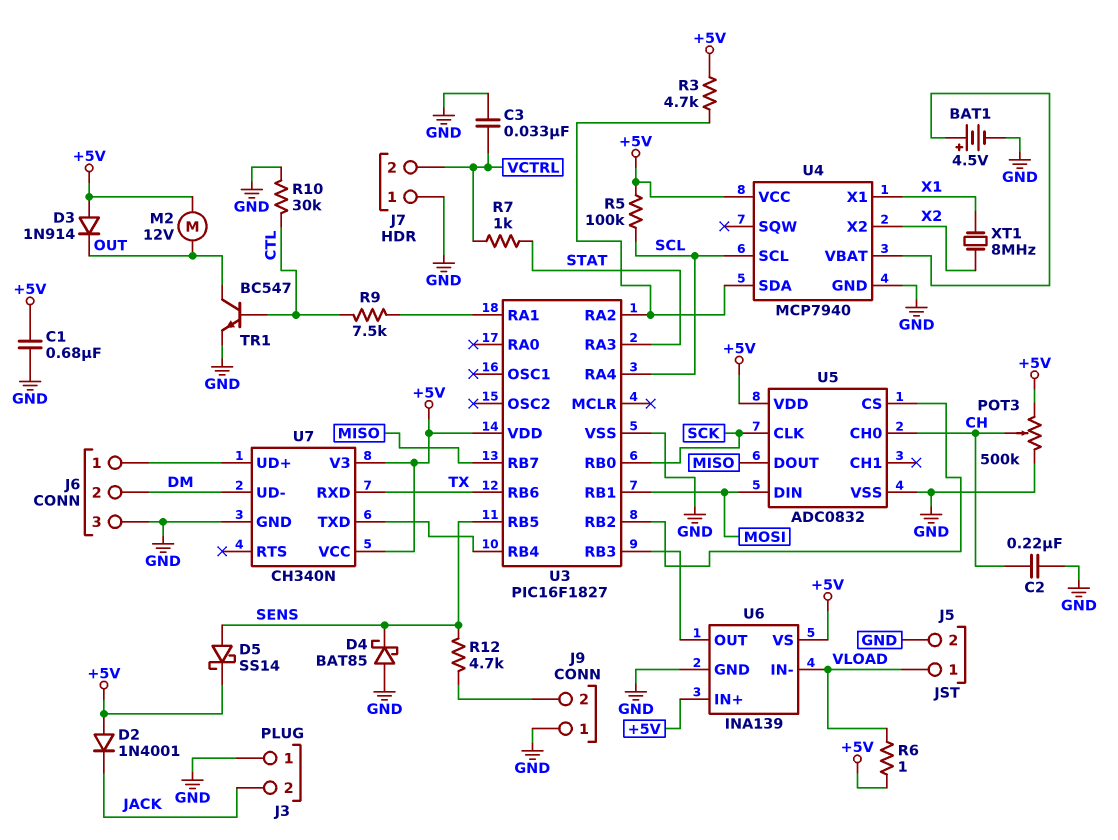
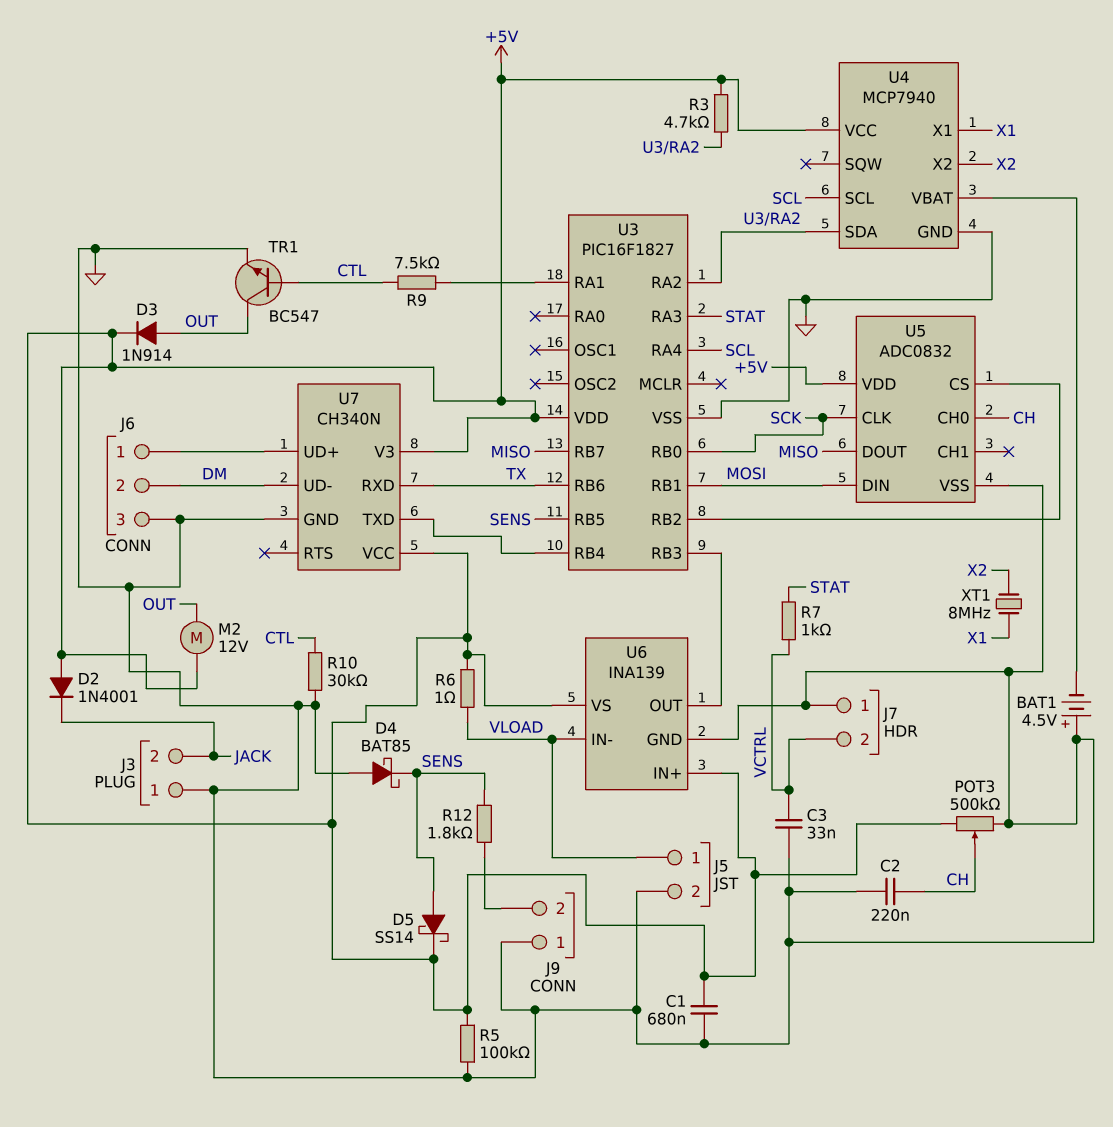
BAT1: 4.5V (plus U4/VBAT, minus GND) -> 4.5V (plus GND, minus U4/VBAT)
D3: diode 1N914 (A +5V, K OUT) -> diode 1N914 (A OUT, K +5V)
R5: 100k (+5V, SCL) -> 100k (+5V, GND)
R12: 4.7k (J9/2, SENS) -> 1.8k (J9/2, SENS)

